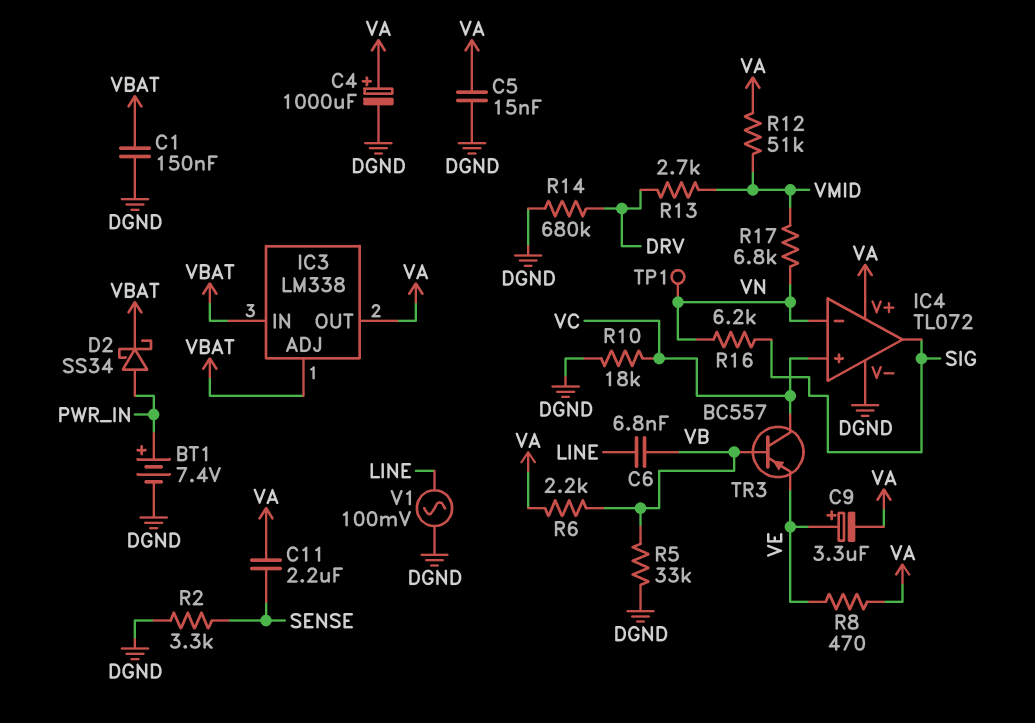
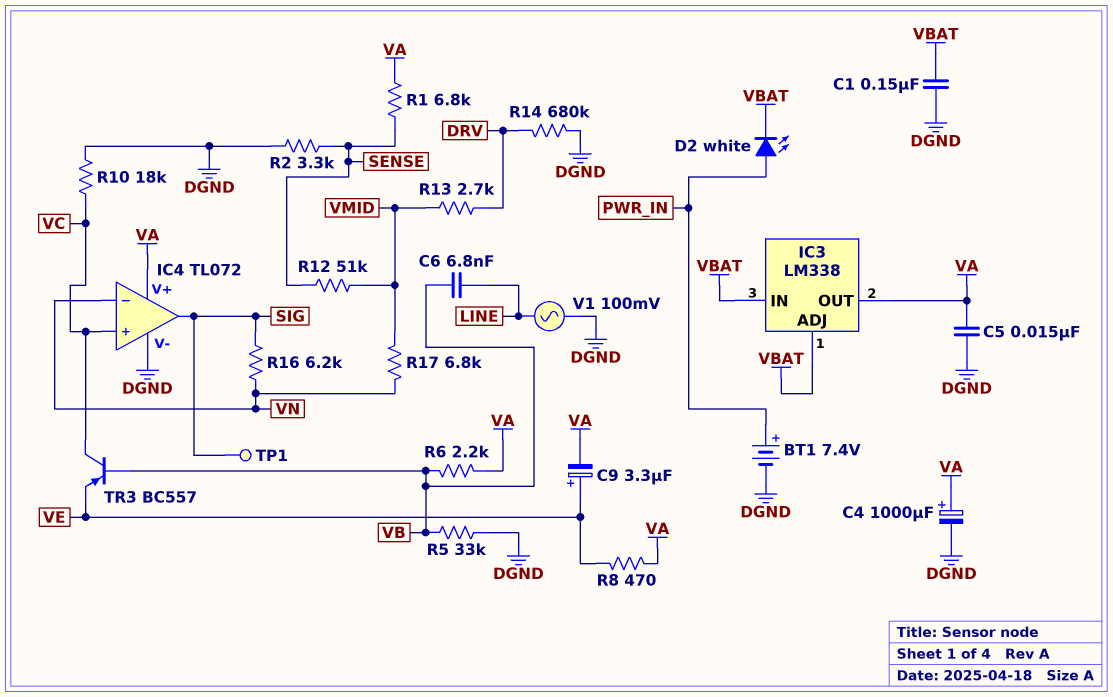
C11: 2.2uF (SENSE, VA) -> none
D2: schottky SS34 (A PWR_IN, K VBAT) -> LED white (A PWR_IN, K VBAT)
R1: none -> 6.8k (SENSE, VA)
R12: 51k (VA, VMID) -> 51k (SENSE, VMID)
TP1: test point (VN) -> test point (SIG)

